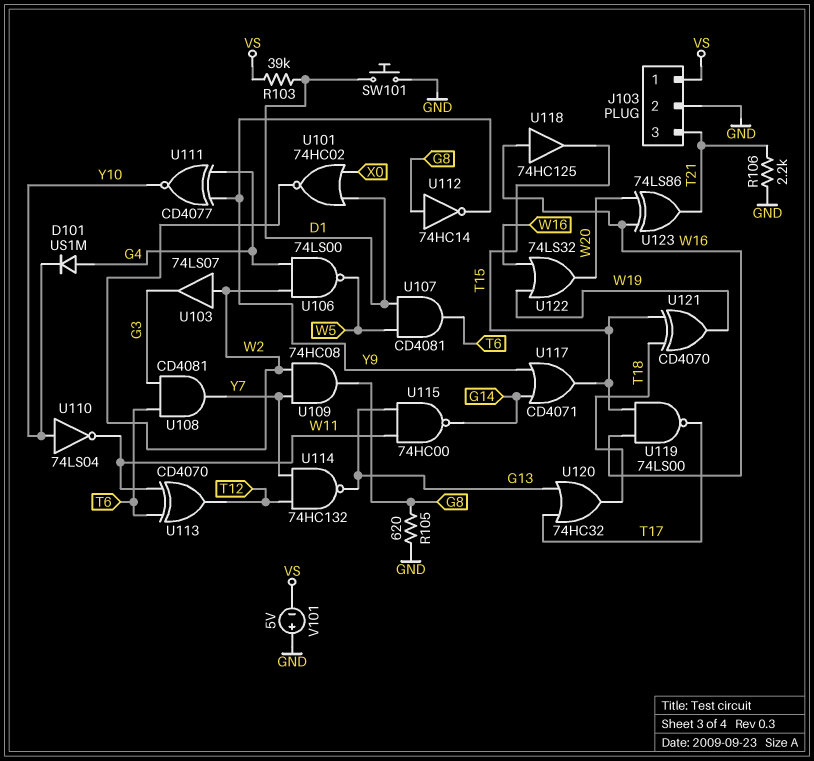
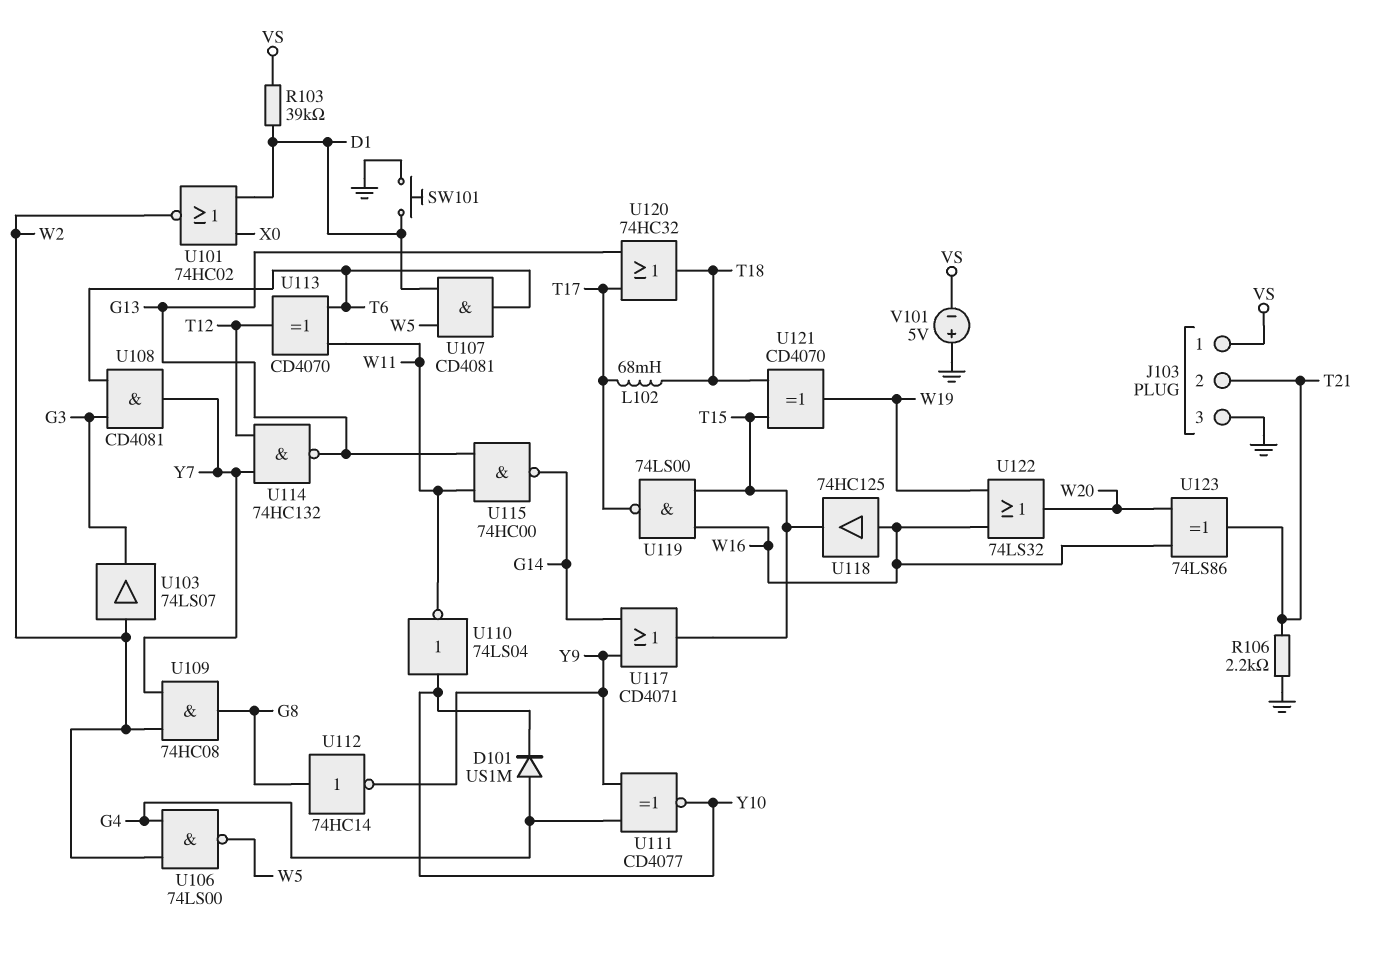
J103 pin 2: GND -> T21
J103 pin 3: T21 -> GND
L102: none -> 68mH (T17, T18)
R105: 620 (G8, GND) -> none

